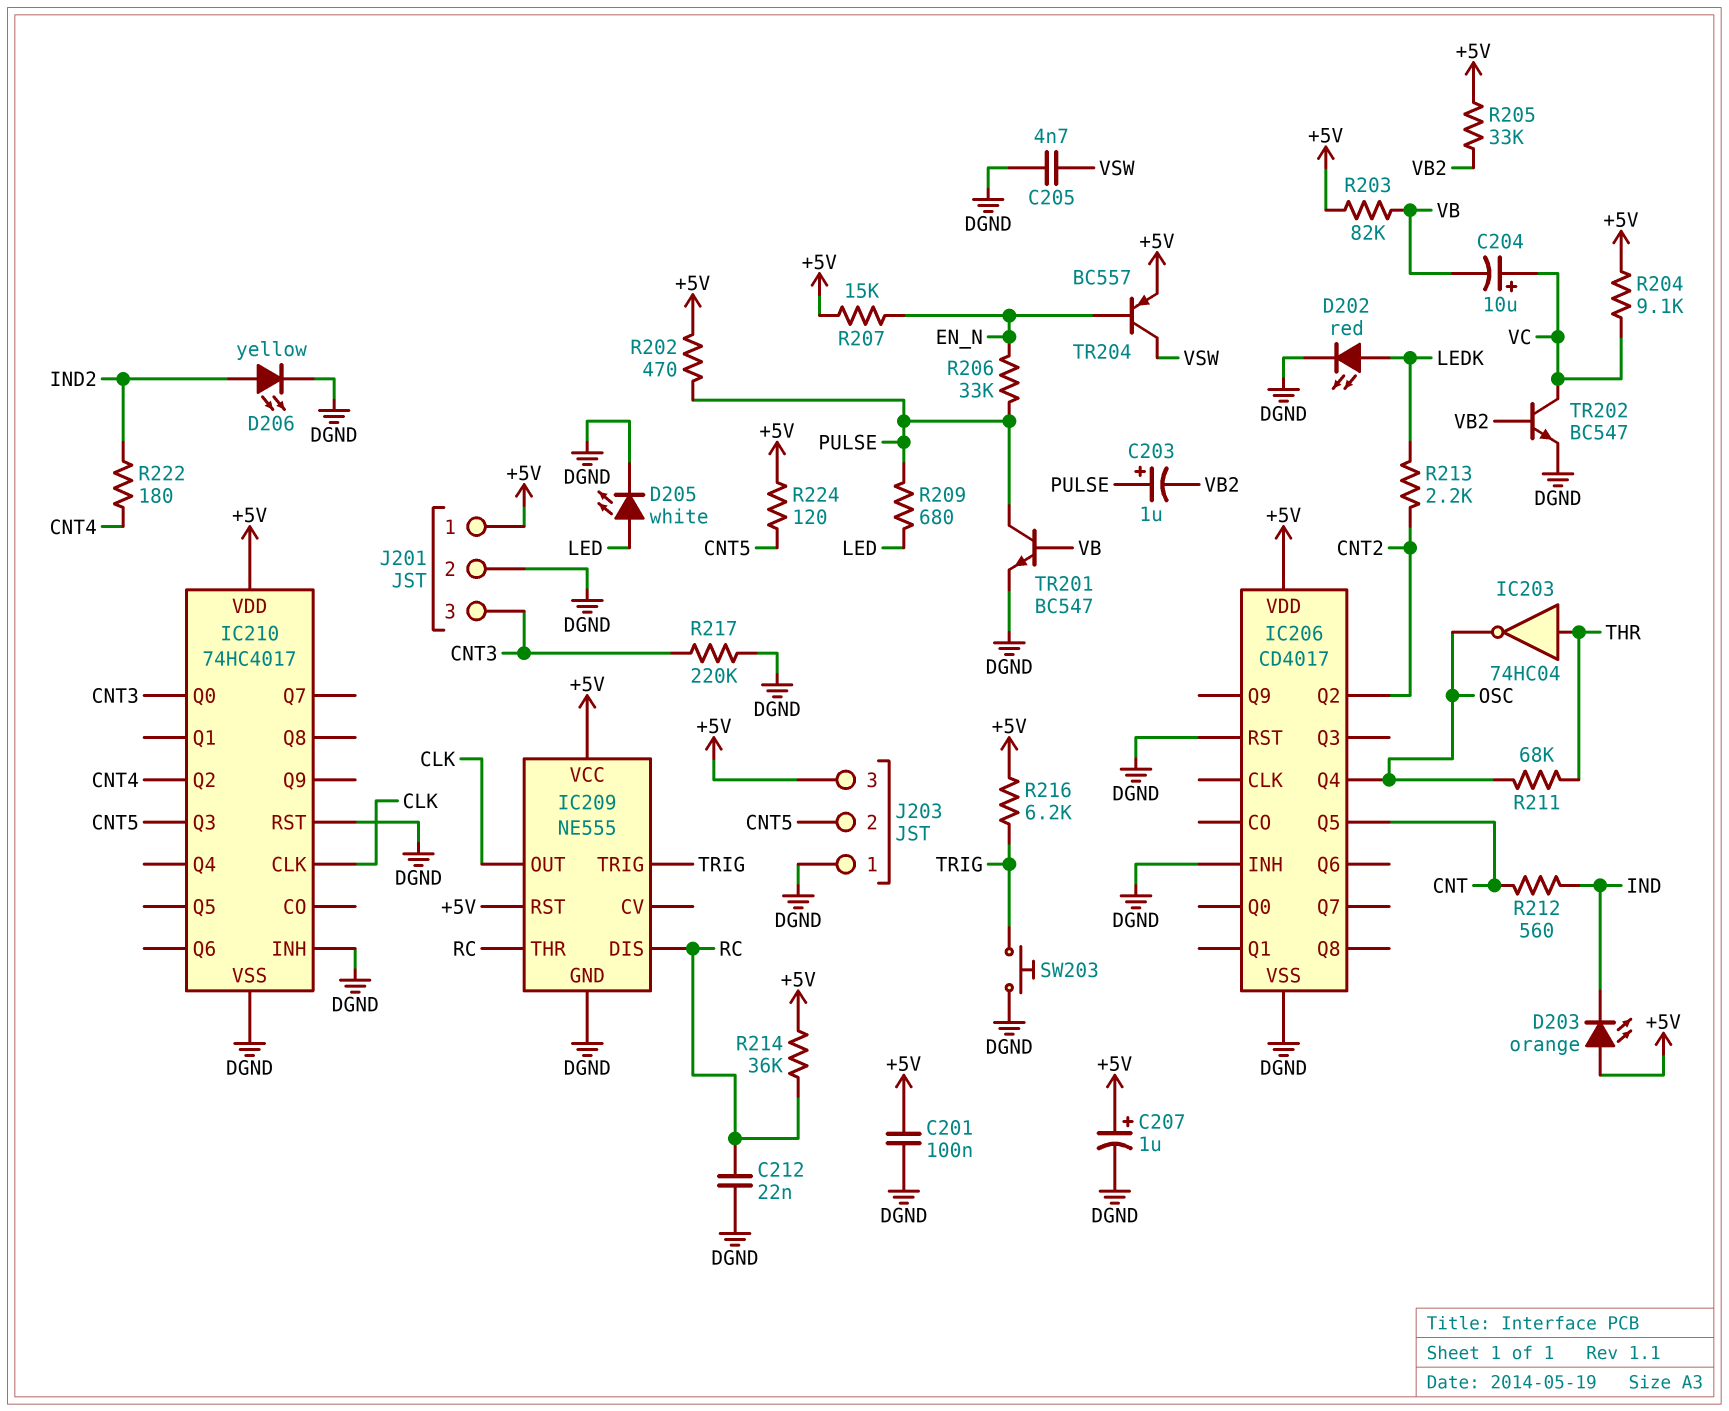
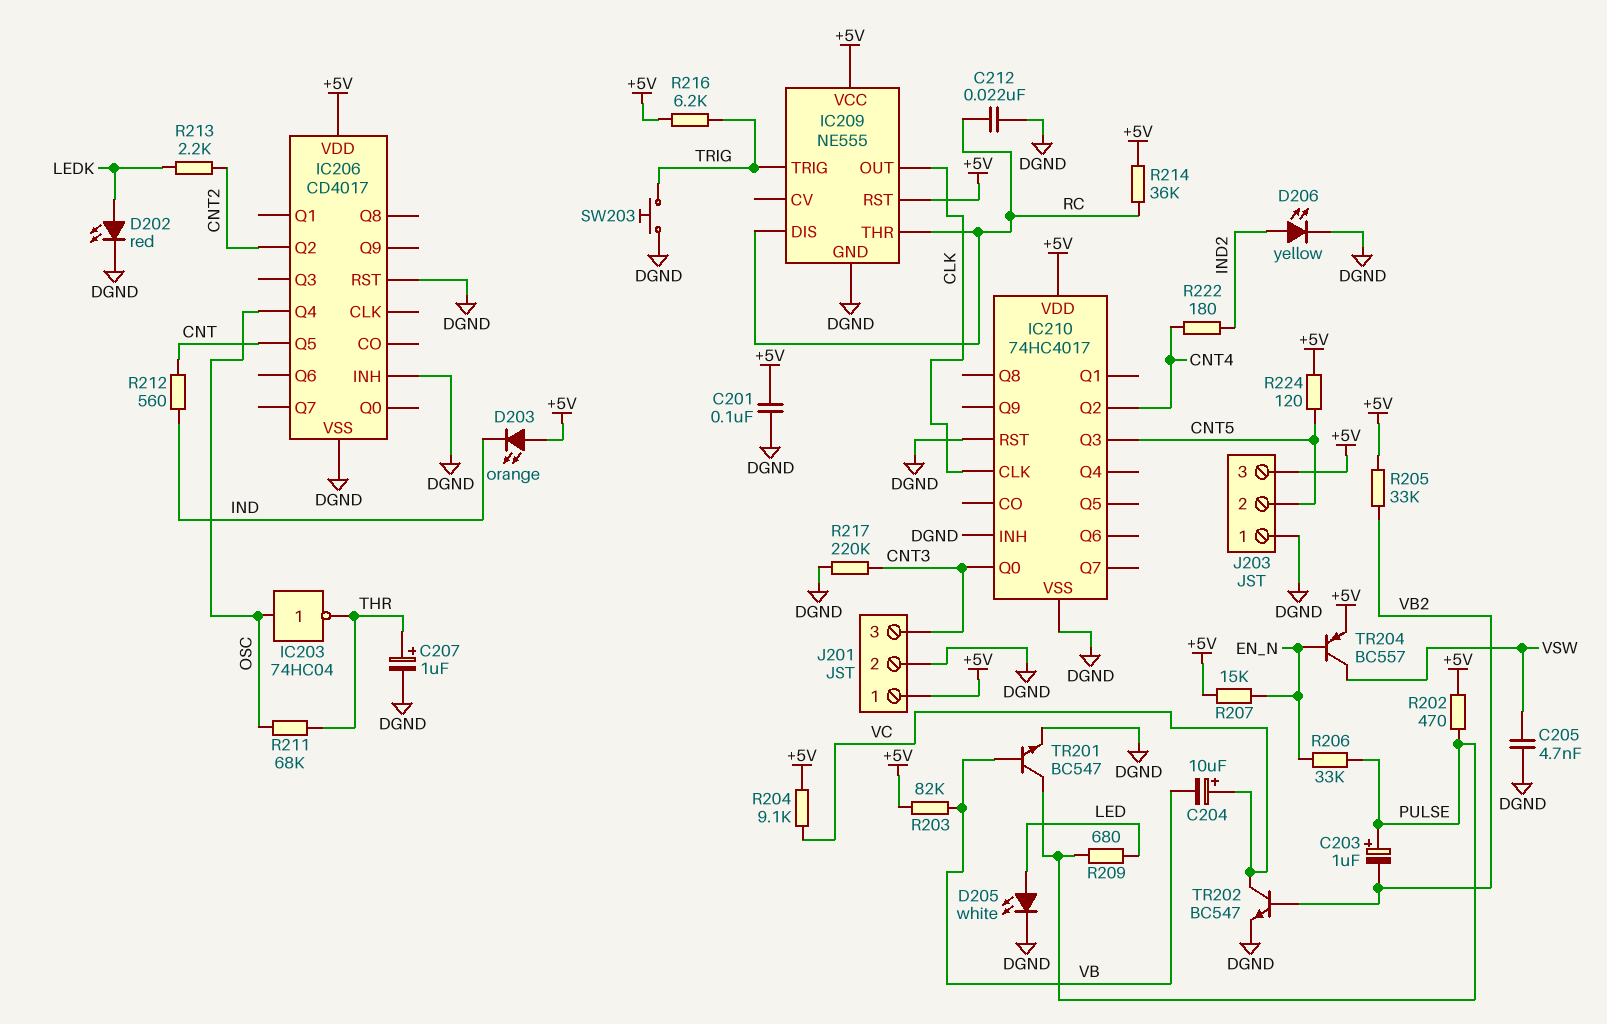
C207: 1uF (plus +5V, minus DGND) -> 1uF (plus THR, minus DGND)
IC203: NOT 74HC04 (in THR, out OSC) -> NOT 74HC04 (in OSC, out THR)

